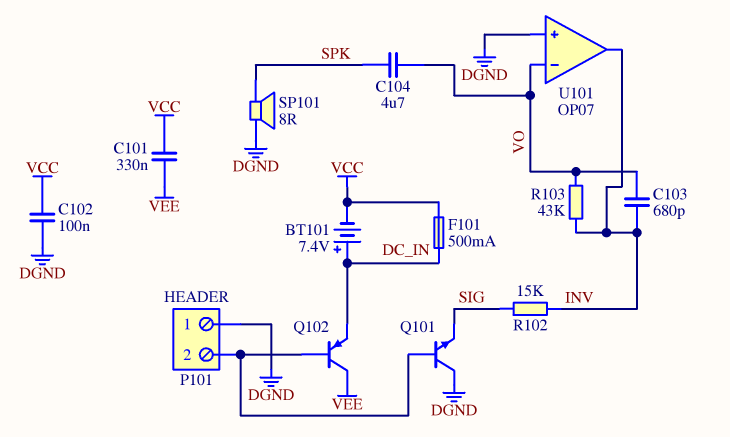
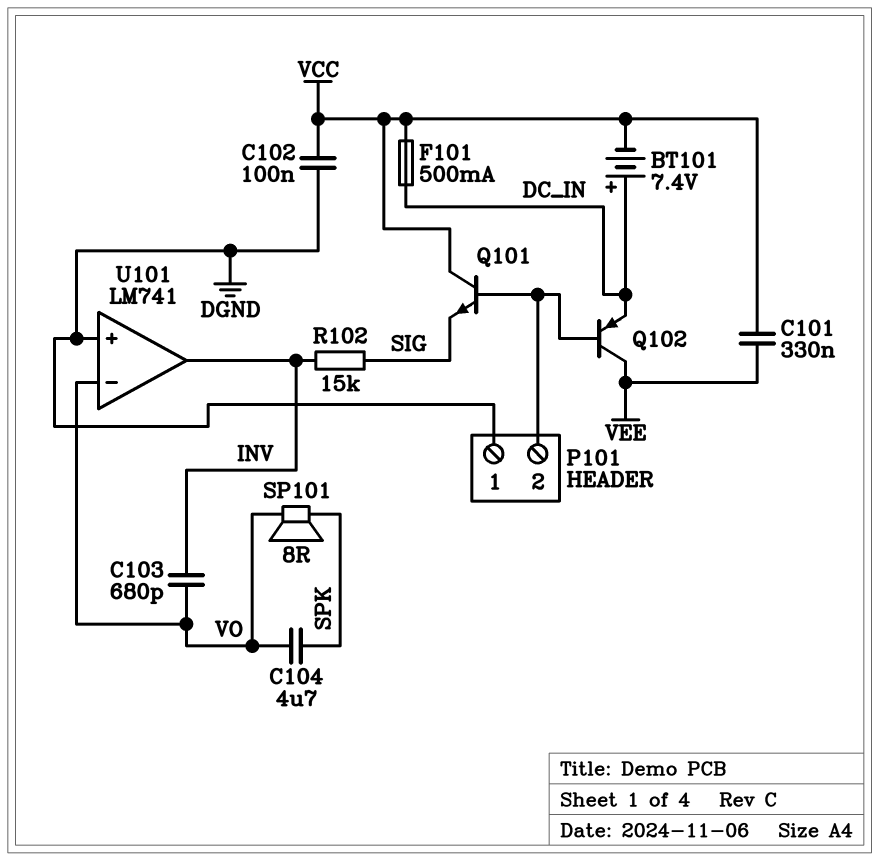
Q101: NPN (B P101/2, C DGND, E SIG) -> NPN (B P101/2, C VCC, E SIG)
R103: 43k (INV, VO) -> none
SP101: speaker 8R (DGND, SPK) -> speaker 8R (SPK, VO)
U101: OP07 -> LM741

